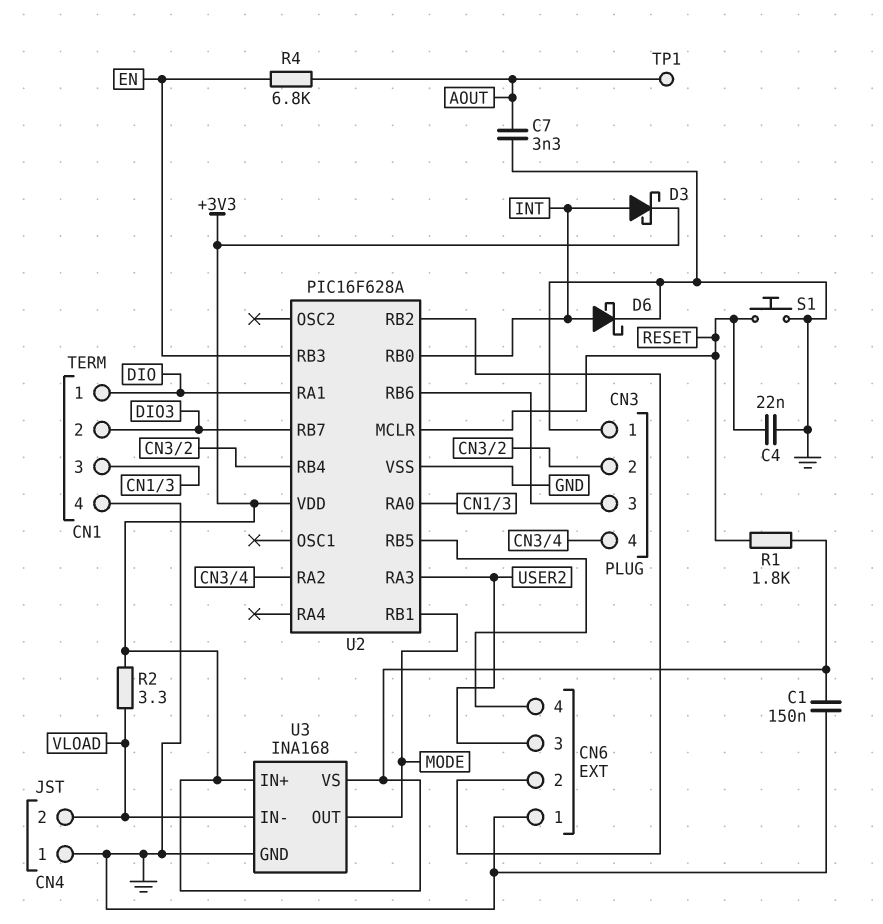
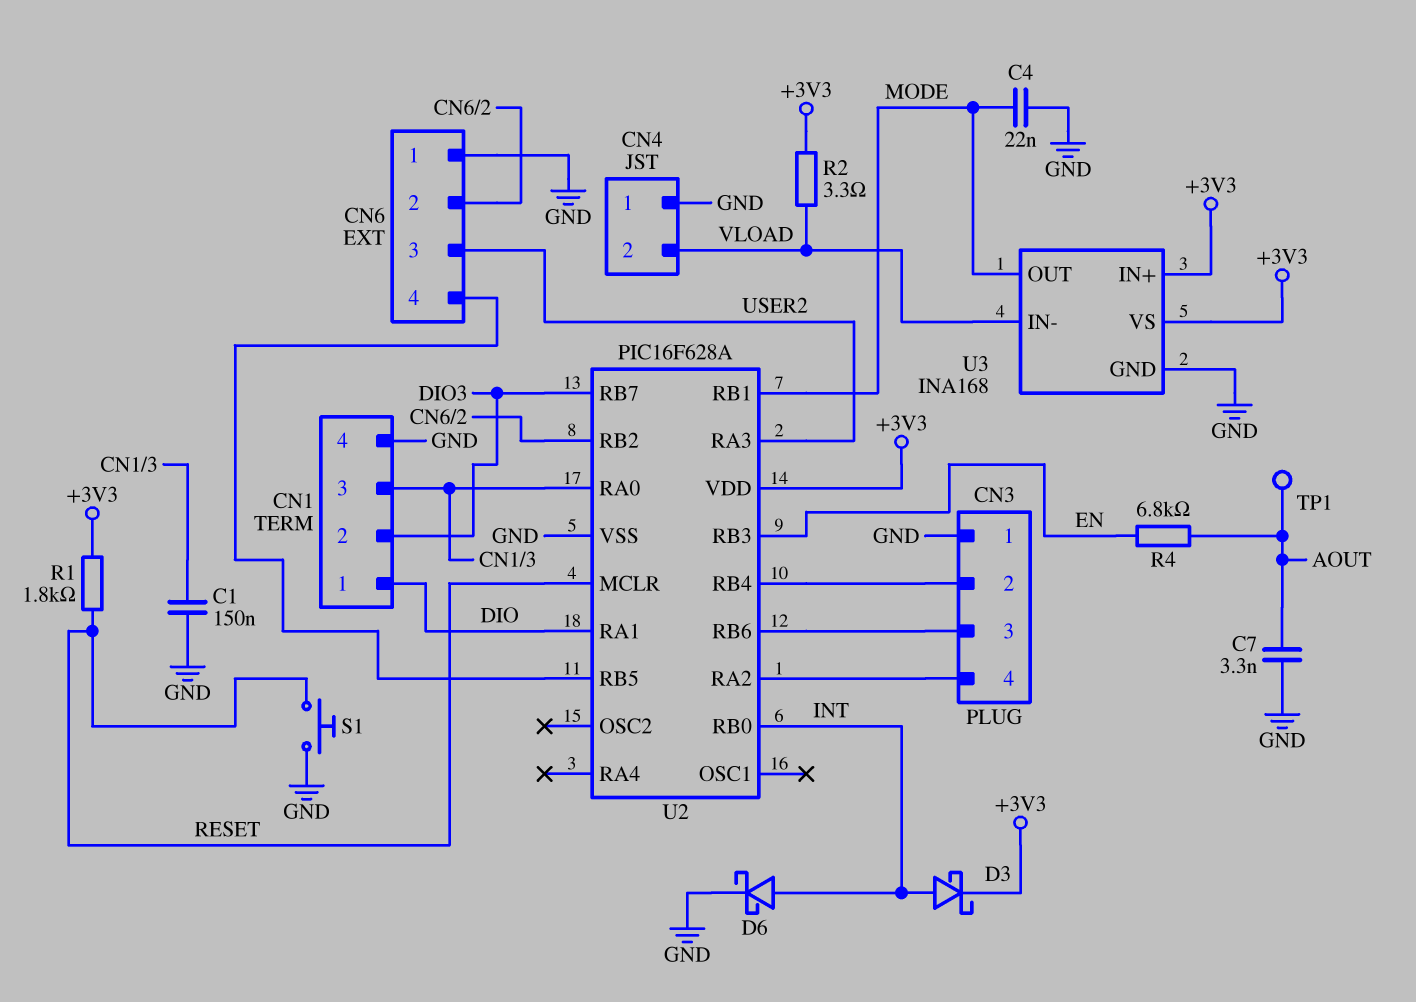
C1: 150nF (+3V3, GND) -> 150nF (CN1/3, GND)
C4: 22nF (GND, RESET) -> 22nF (GND, MODE)

